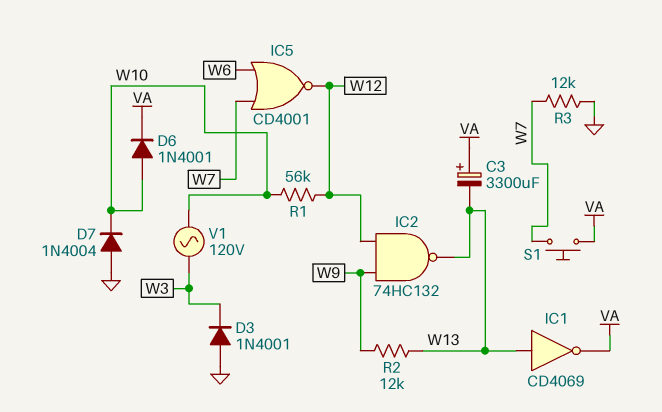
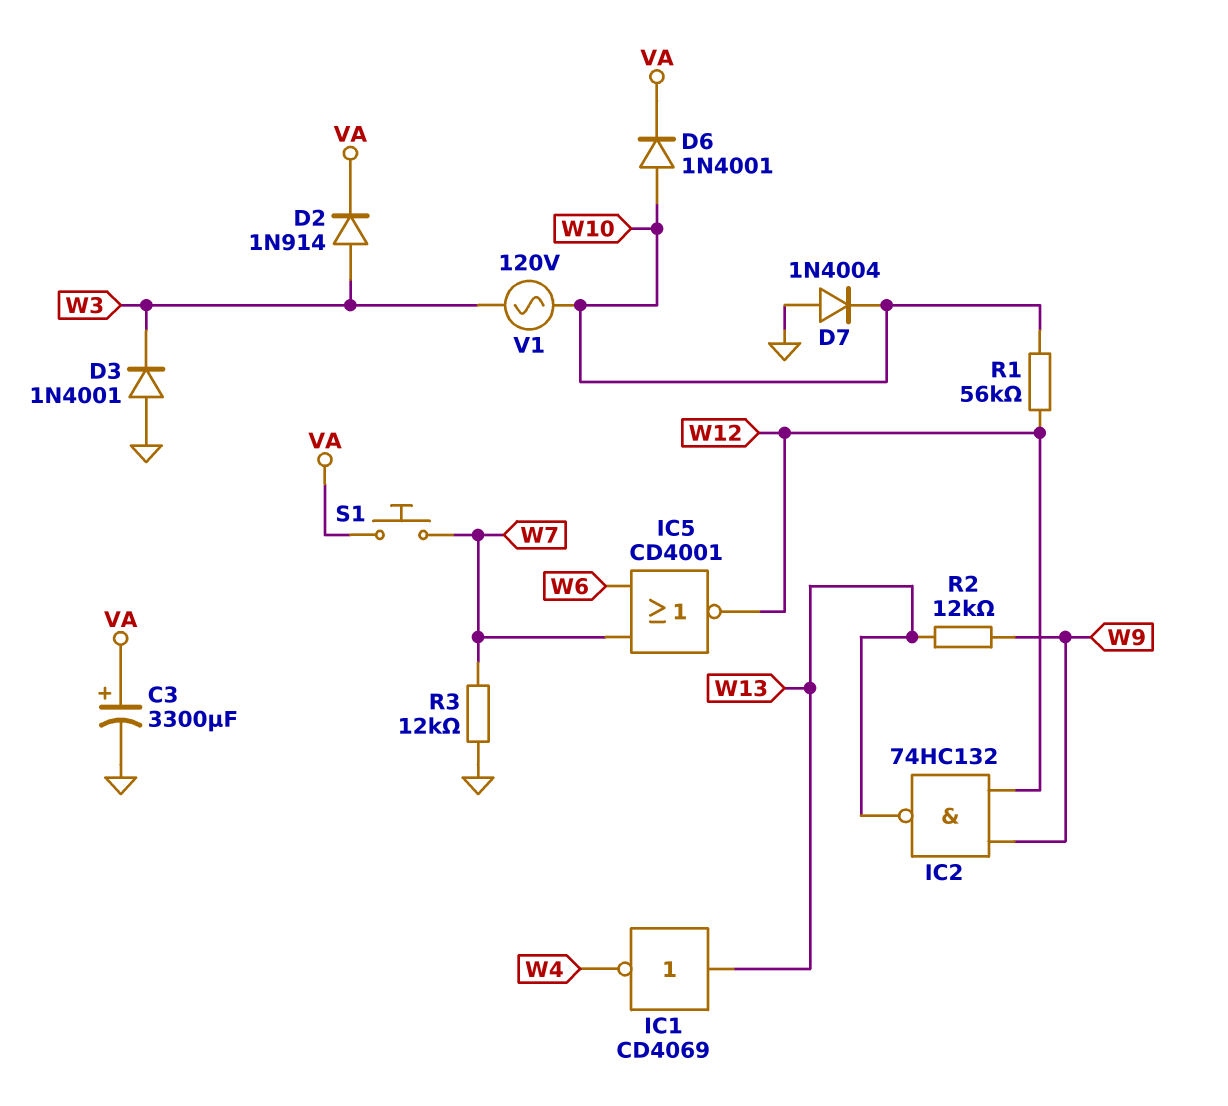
C3: 3300uF (plus VA, minus W13) -> 3300uF (plus VA, minus GND)
D2: none -> diode 1N914 (A W3, K VA)
IC1: NOT CD4069 (in W13, out VA) -> NOT CD4069 (in W13, out W4)

